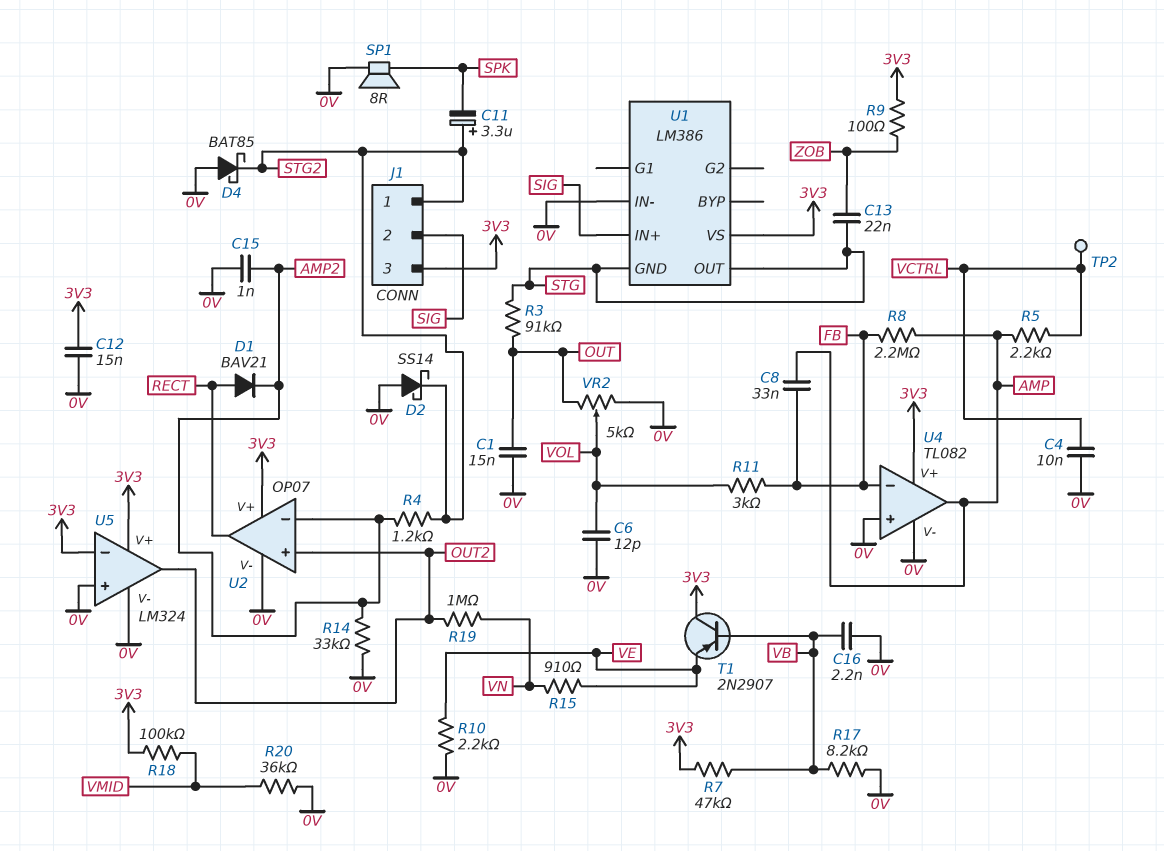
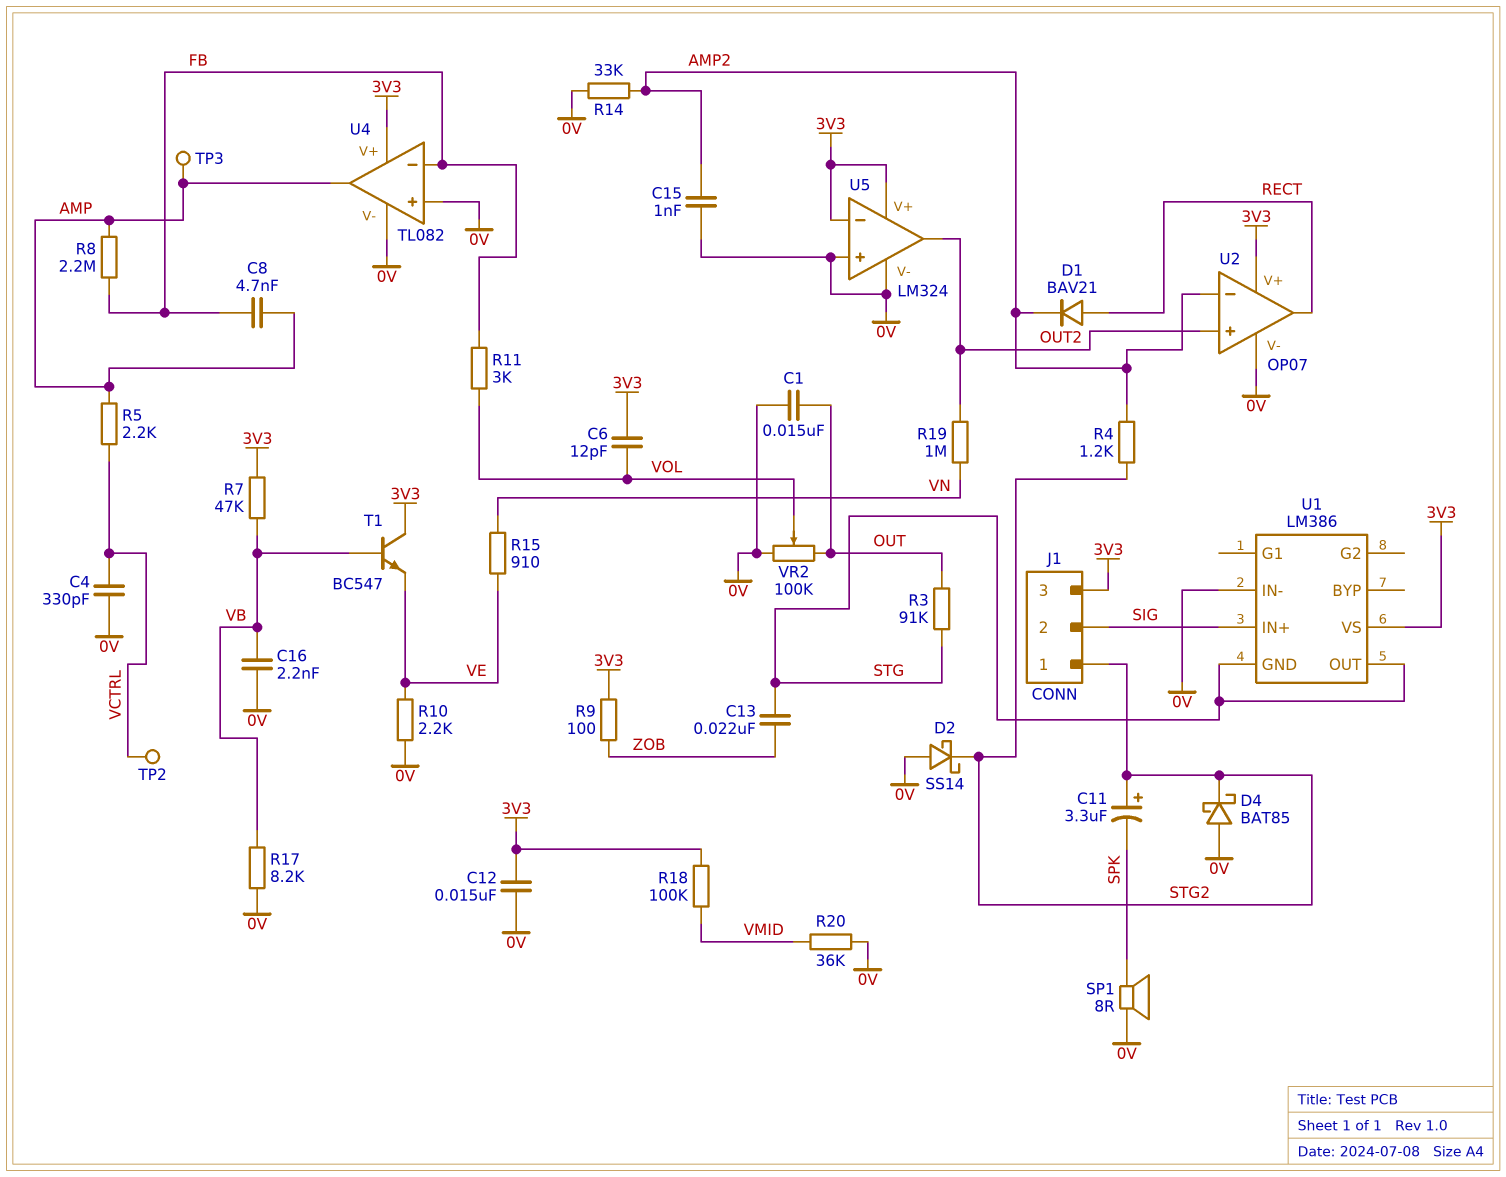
C4: 10nF (0V, VCTRL) -> 330pF (0V, VCTRL)
C6: 12pF (0V, VOL) -> 12pF (3V3, VOL)
C8: 33nF (AMP, FB) -> 4.7nF (AMP, FB)
T1: PNP 2N2907 (B VB, C 3V3, E VE) -> NPN BC547 (B VB, C 3V3, E VE)
TP3: none -> test point (AMP)
VR2: 5k (0V, OUT, wiper VOL) -> 100k (0V, OUT, wiper VOL)

